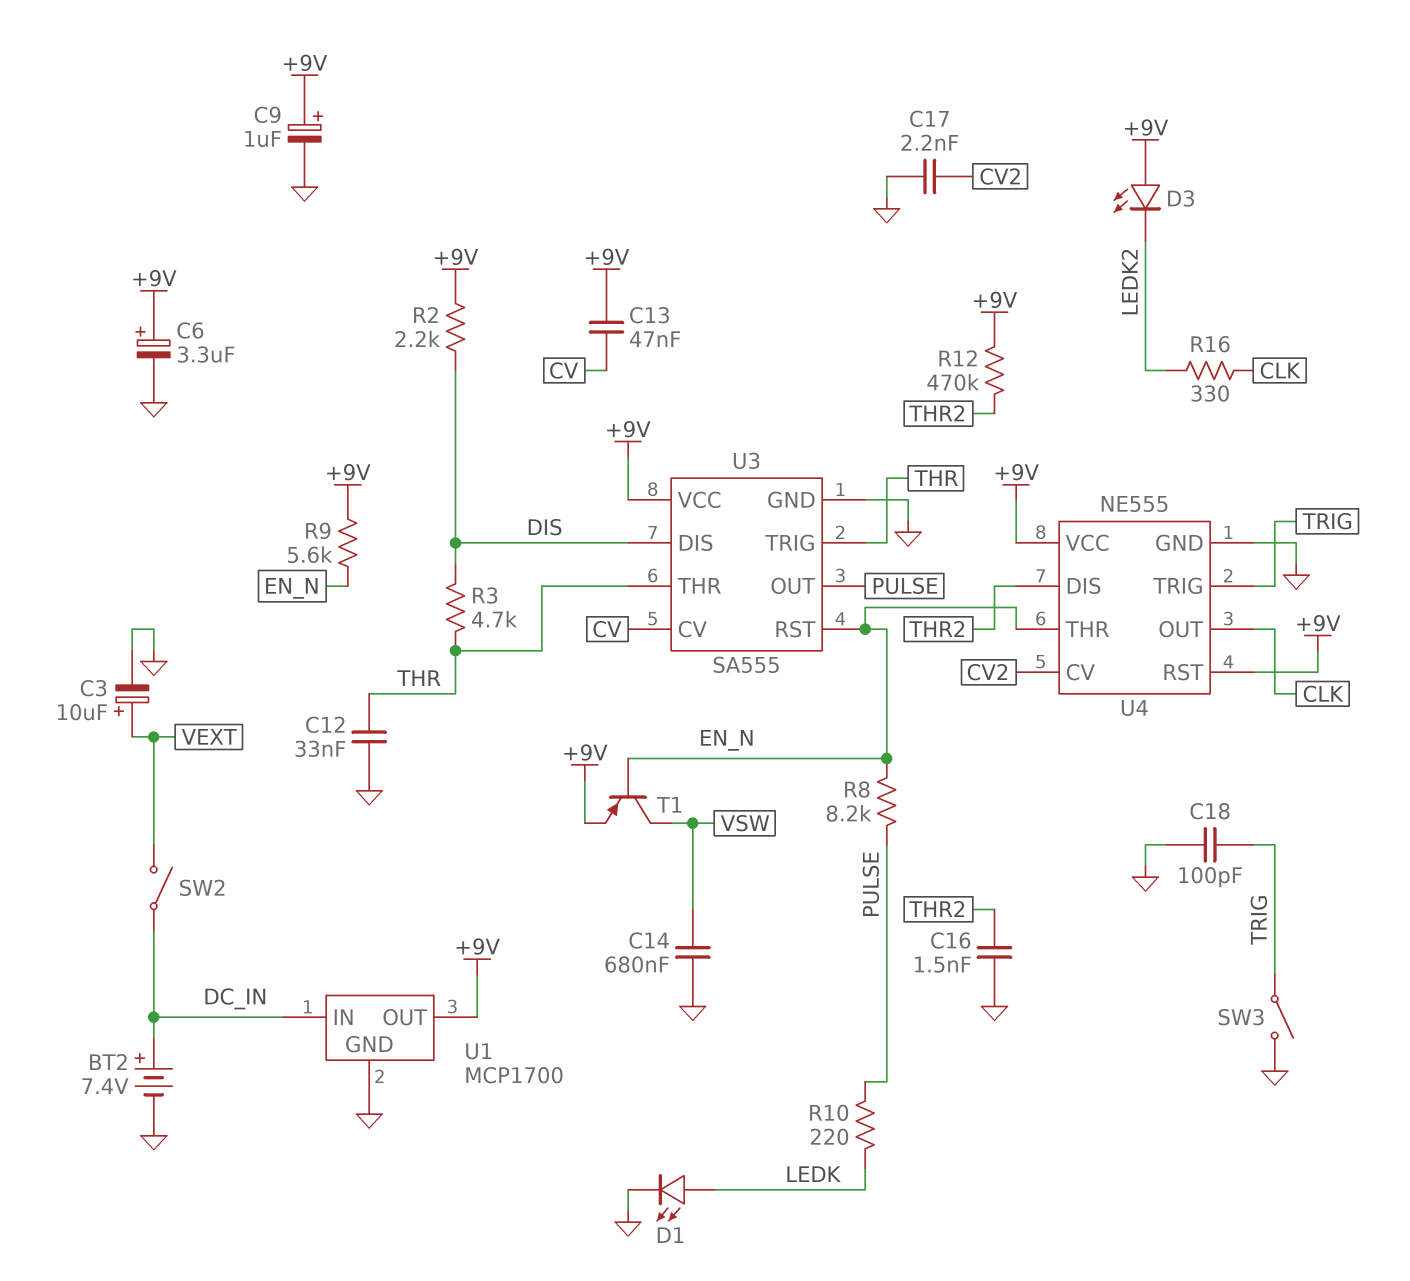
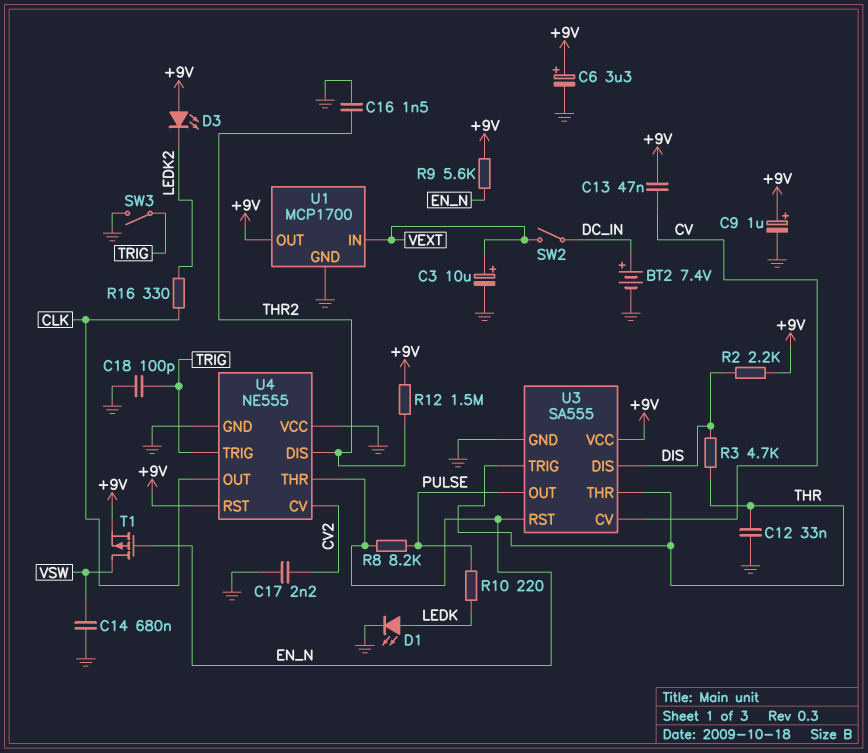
R12: 470k (+9V, THR2) -> 1.5M (+9V, THR2)
T1: PNP (B EN_N, C VSW, E +9V) -> PMOS (G EN_N, D VSW, S +9V)
U1 pin IN: DC_IN -> VEXT
U4 pin VCC: +9V -> GND

